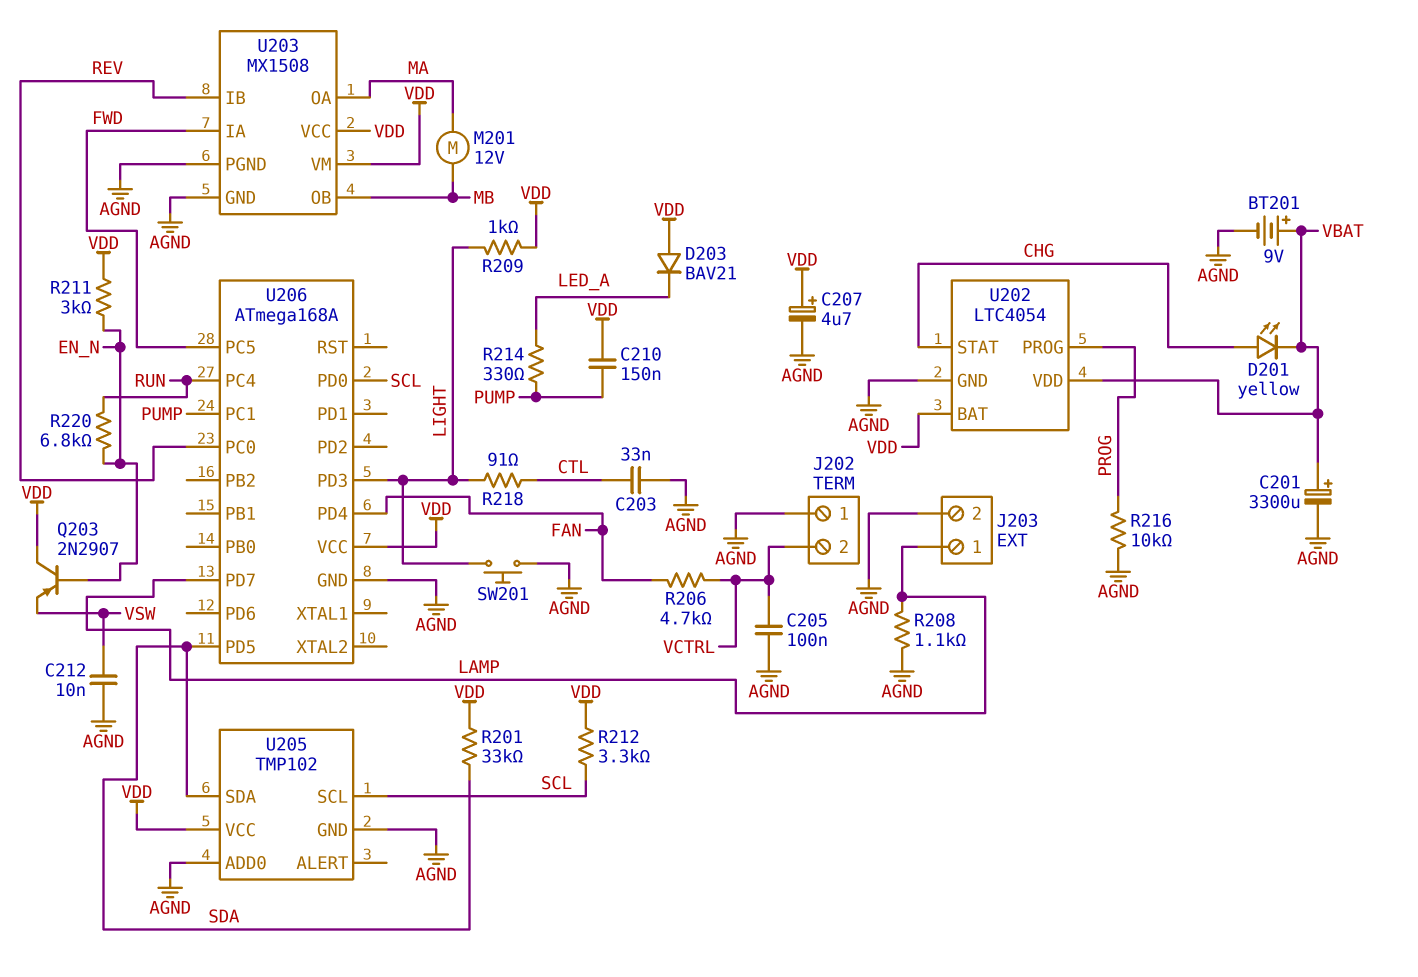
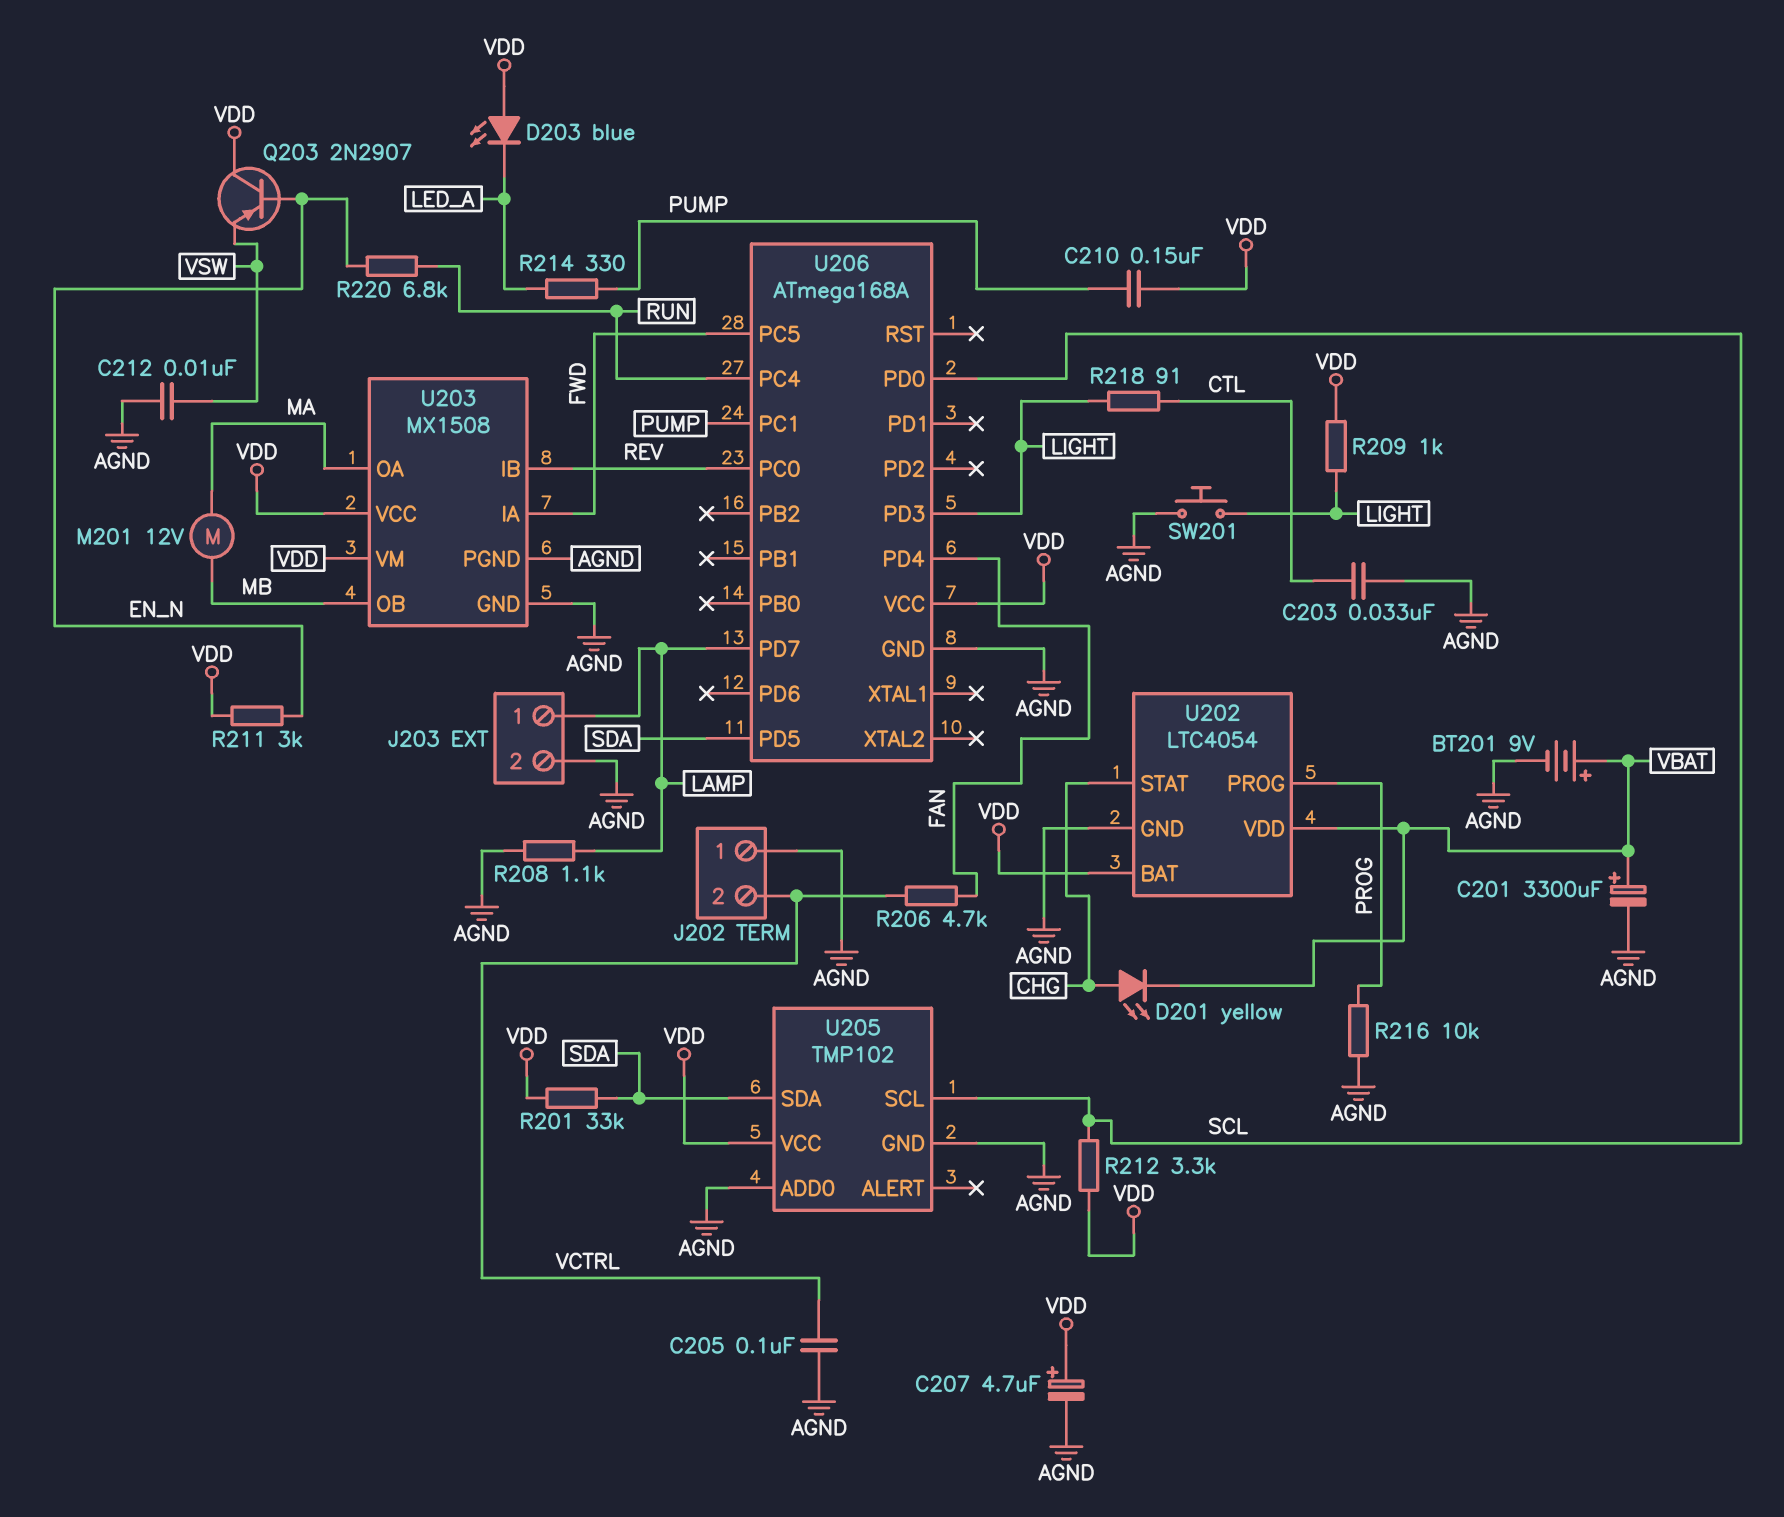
D203: diode BAV21 (A VDD, K LED_A) -> LED blue (A VDD, K LED_A)

